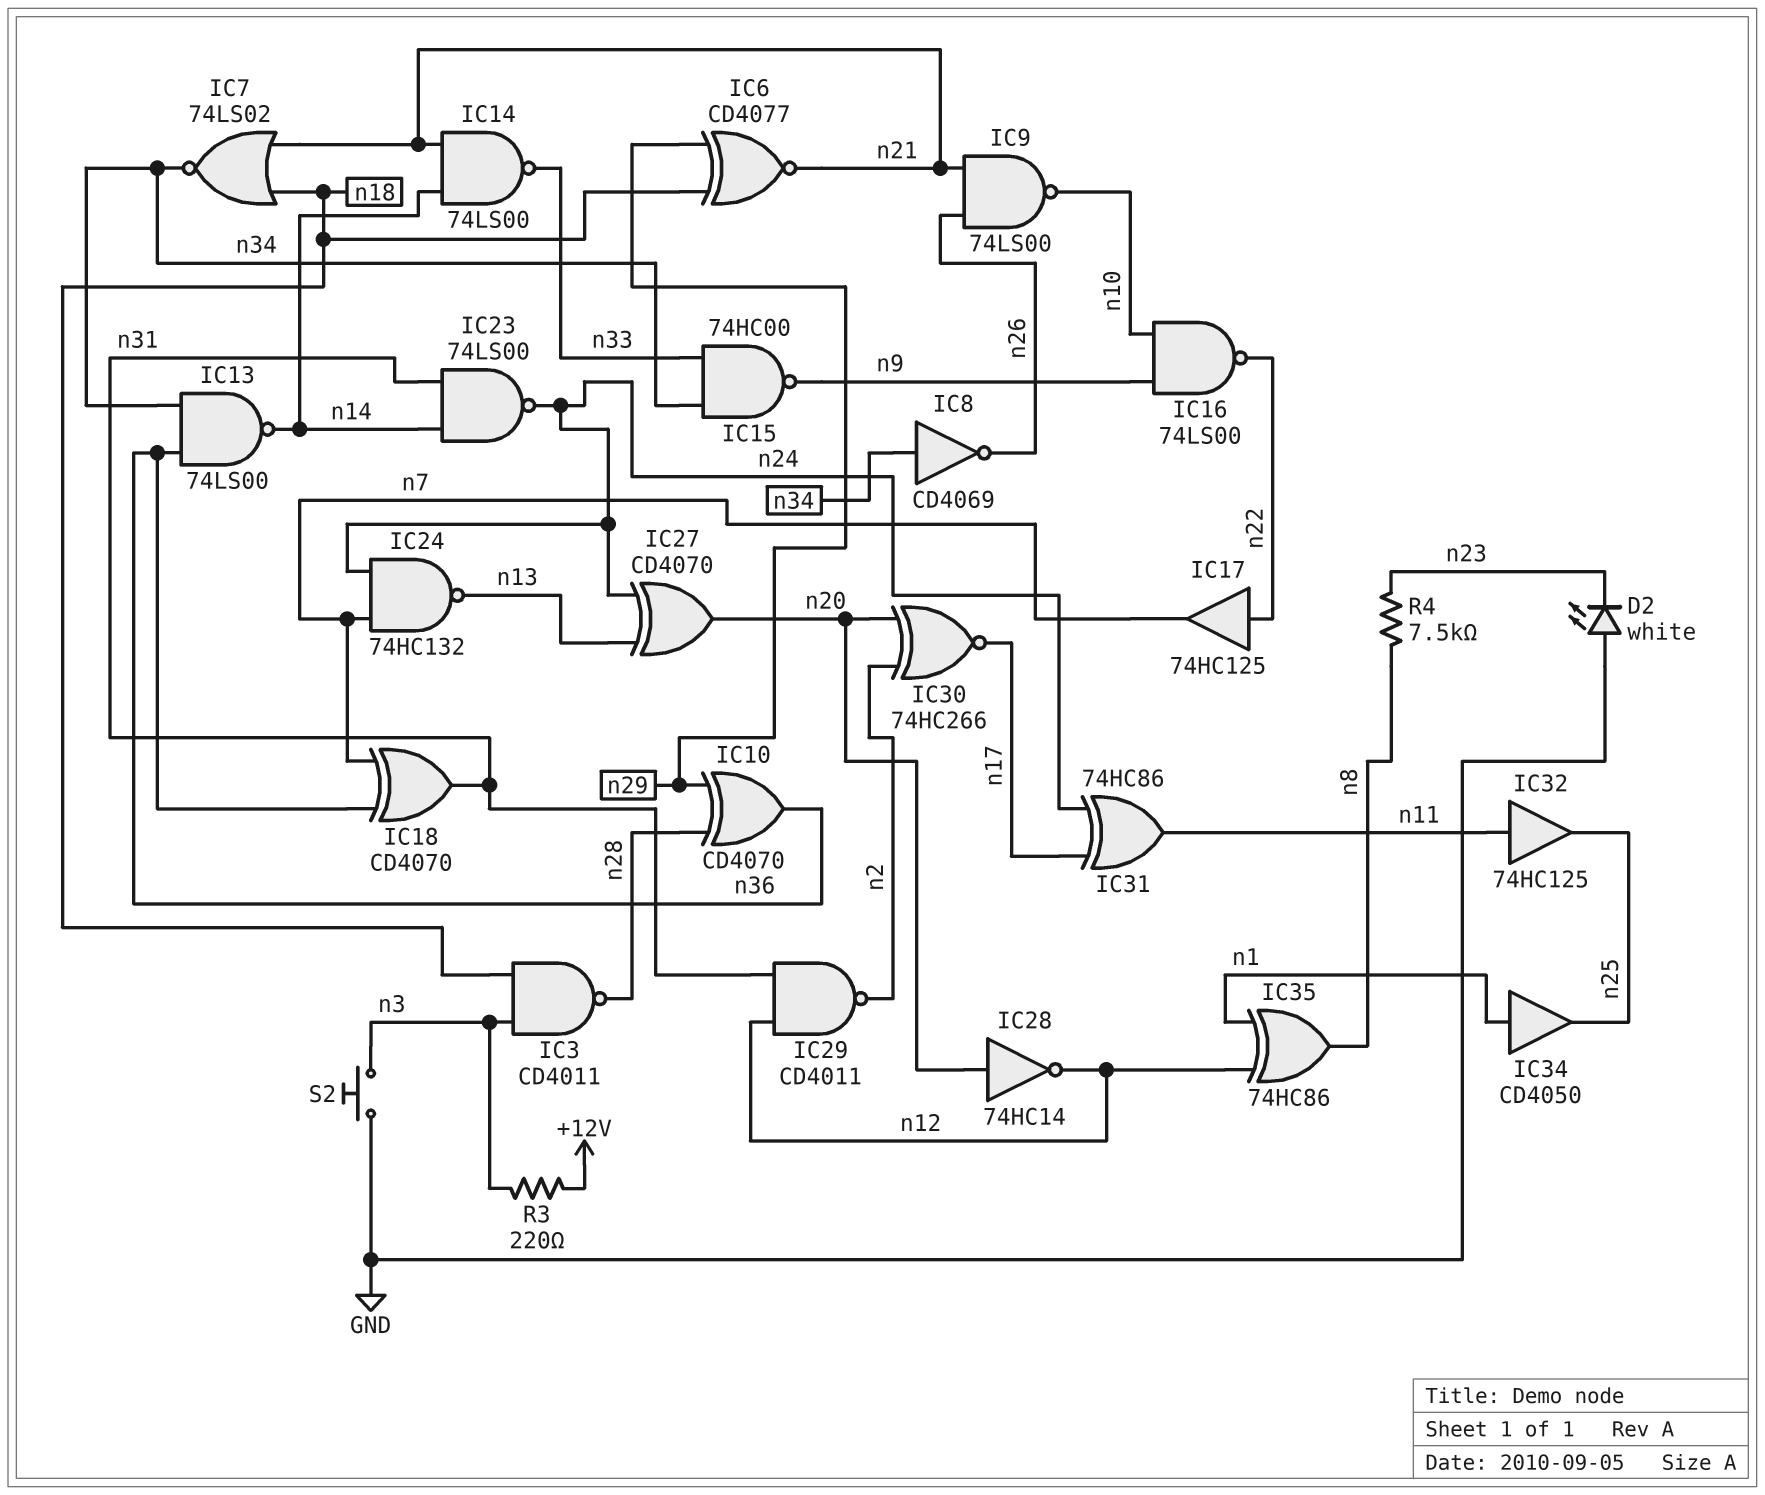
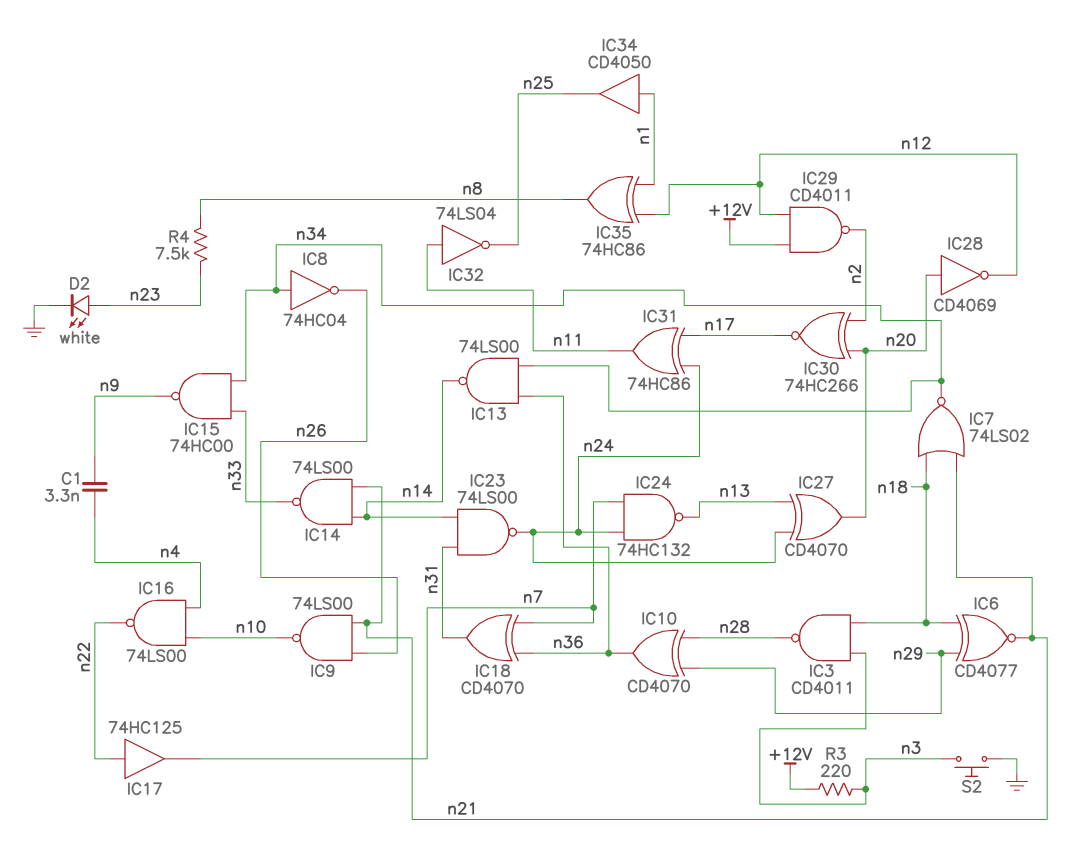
C1: none -> 3.3nF (n4, n9)
D2: LED white (A GND, K n23) -> LED white (A n23, K GND)
IC8: NOT CD4069 (in n34, out n26) -> NOT 74HC04 (in n34, out n26)
IC16: NAND 74LS00 (in n9, in n10, out n22) -> NAND 74LS00 (in n4, in n10, out n22)
IC28: NOT 74HC14 (in n20, out n12) -> NOT CD4069 (in n20, out n12)
IC29: NAND CD4011 (in n12, in n31, out n2) -> NAND CD4011 (in +12V, in n12, out n2)
IC32: buffer 74HC125 (in n11, out n25) -> NOT 74LS04 (in n11, out n25)

